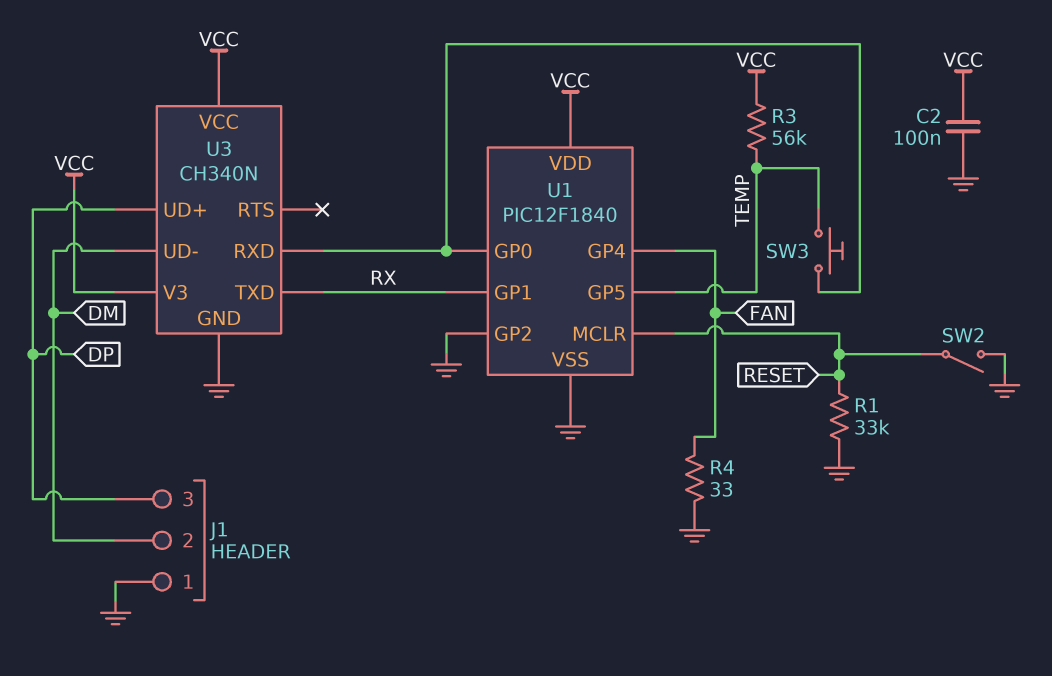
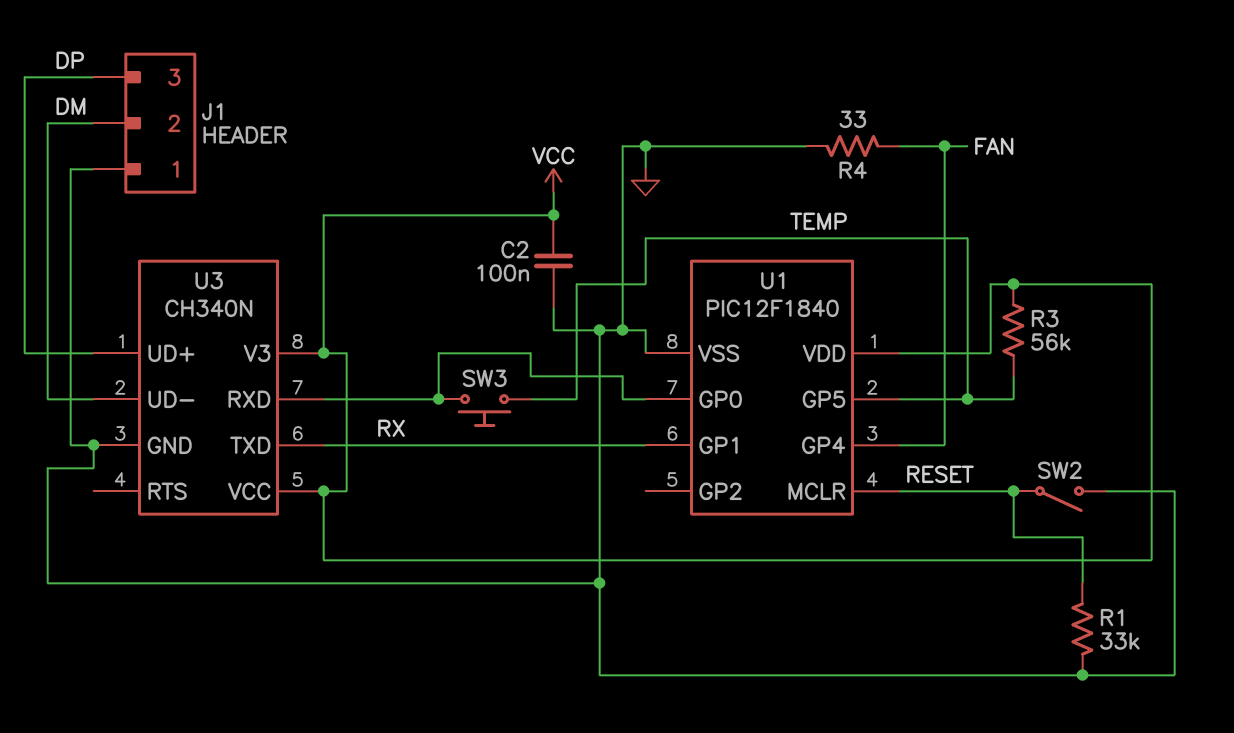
U1 pin GP2: GND -> none

